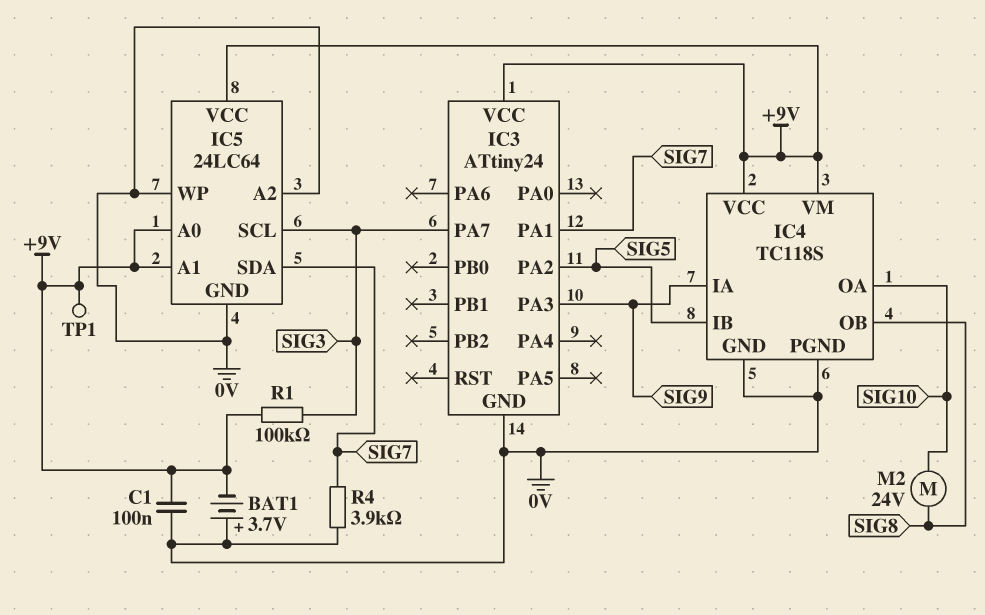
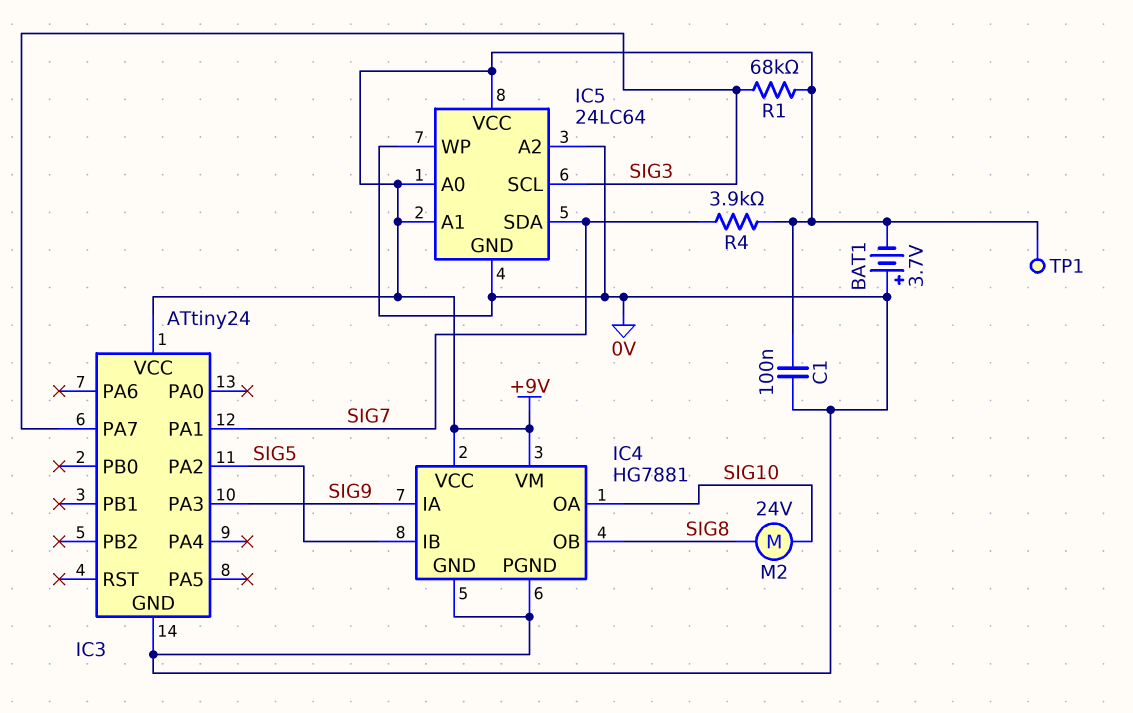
IC4: TC118S -> HG7881
R1: 100k (+9V, SIG3) -> 68k (+9V, SIG3)
R4: 3.9k (0V, SIG7) -> 3.9k (+9V, SIG7)

